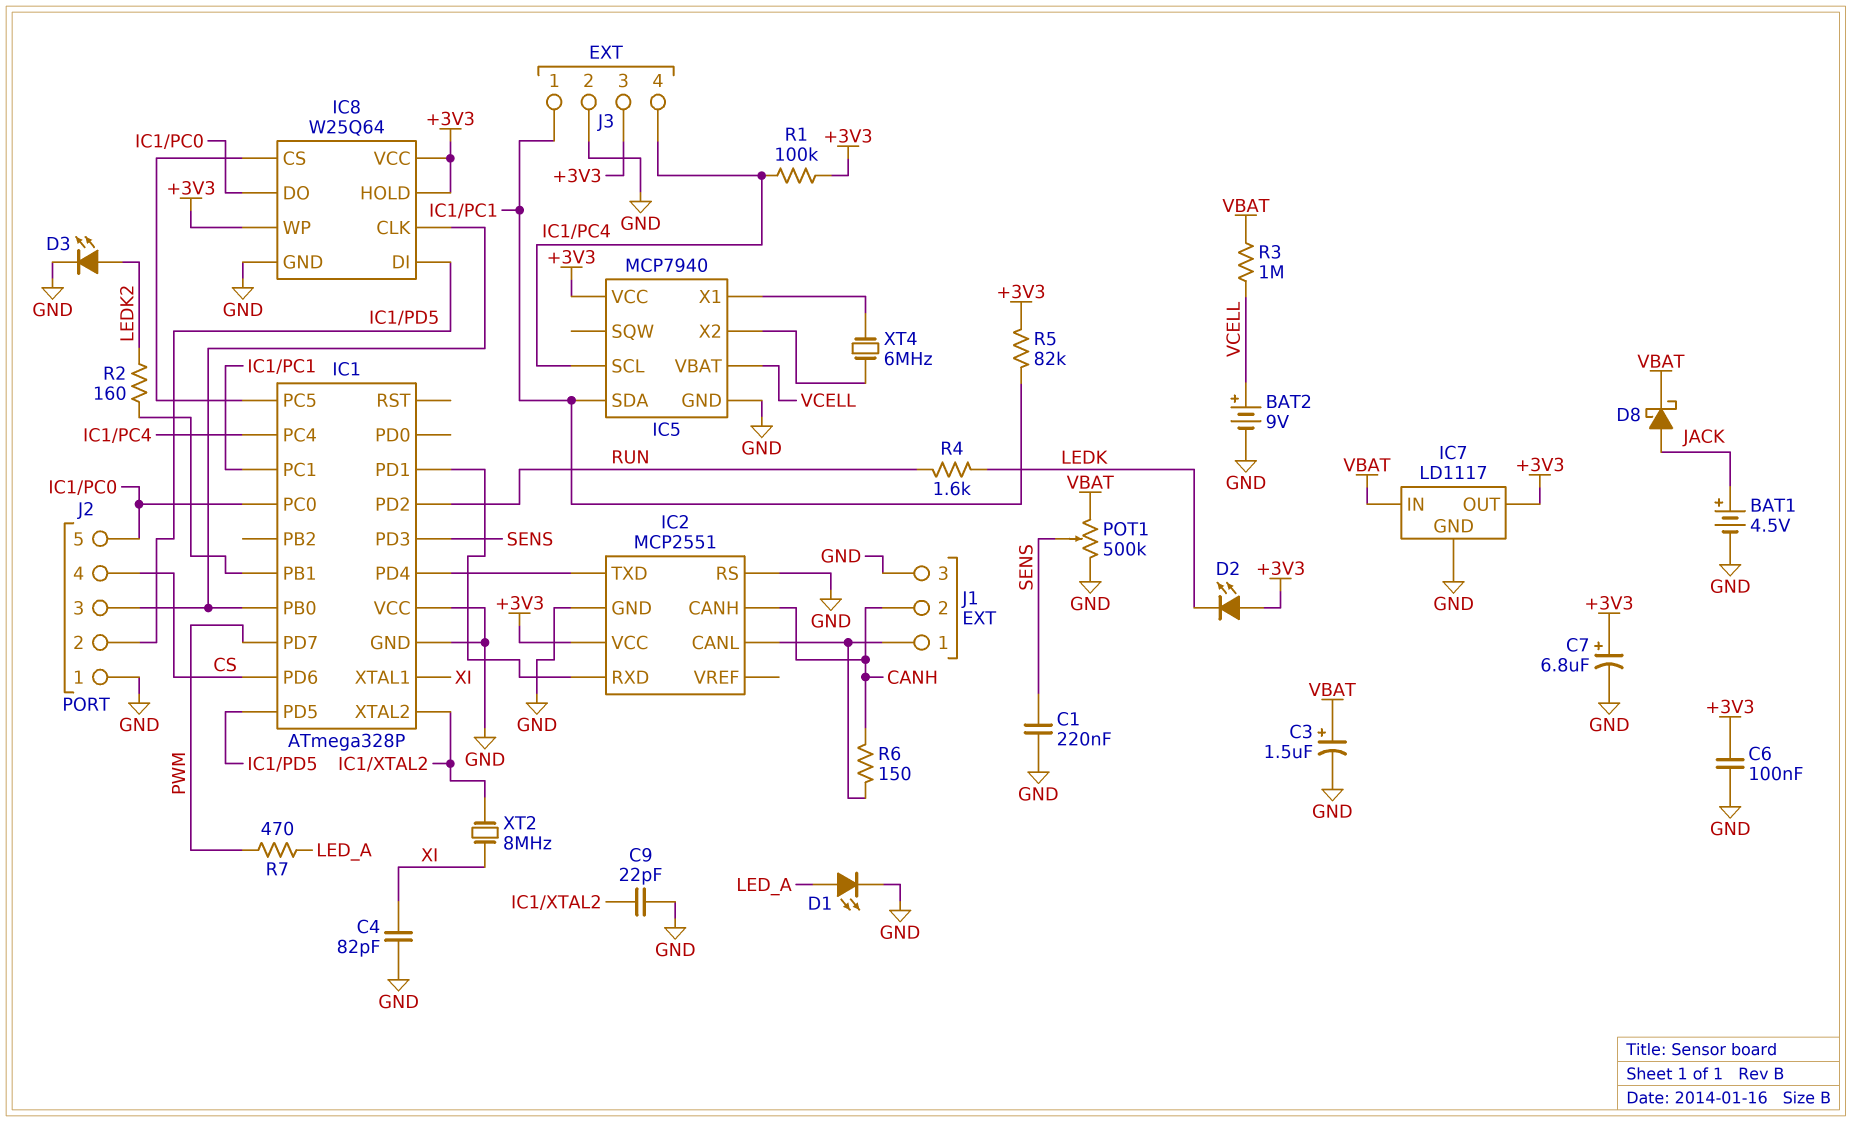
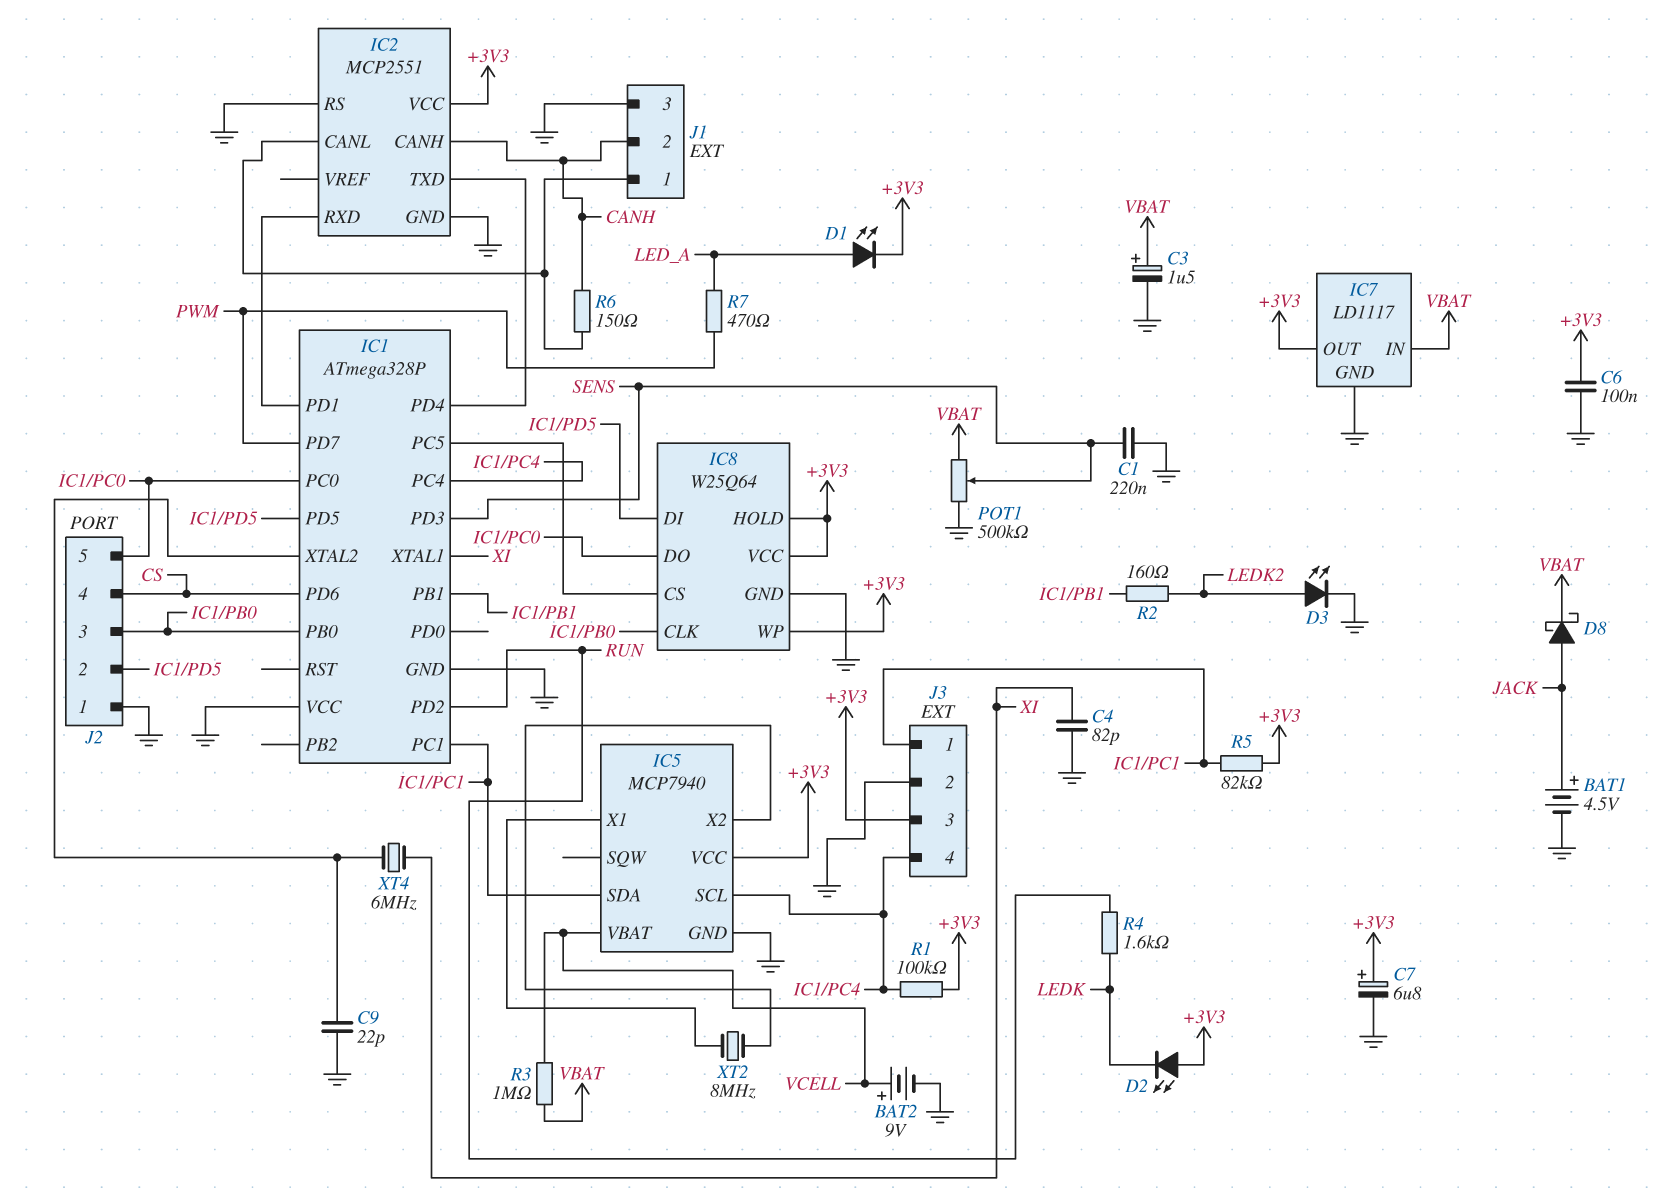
D1: LED (A LED_A, K GND) -> LED (A LED_A, K +3V3)
XT2: 8MHz (IC1/XTAL2, XI) -> 8MHz (IC5/X1, IC5/X2)
XT4: 6MHz (IC5/X1, IC5/X2) -> 6MHz (IC1/XTAL2, XI)

